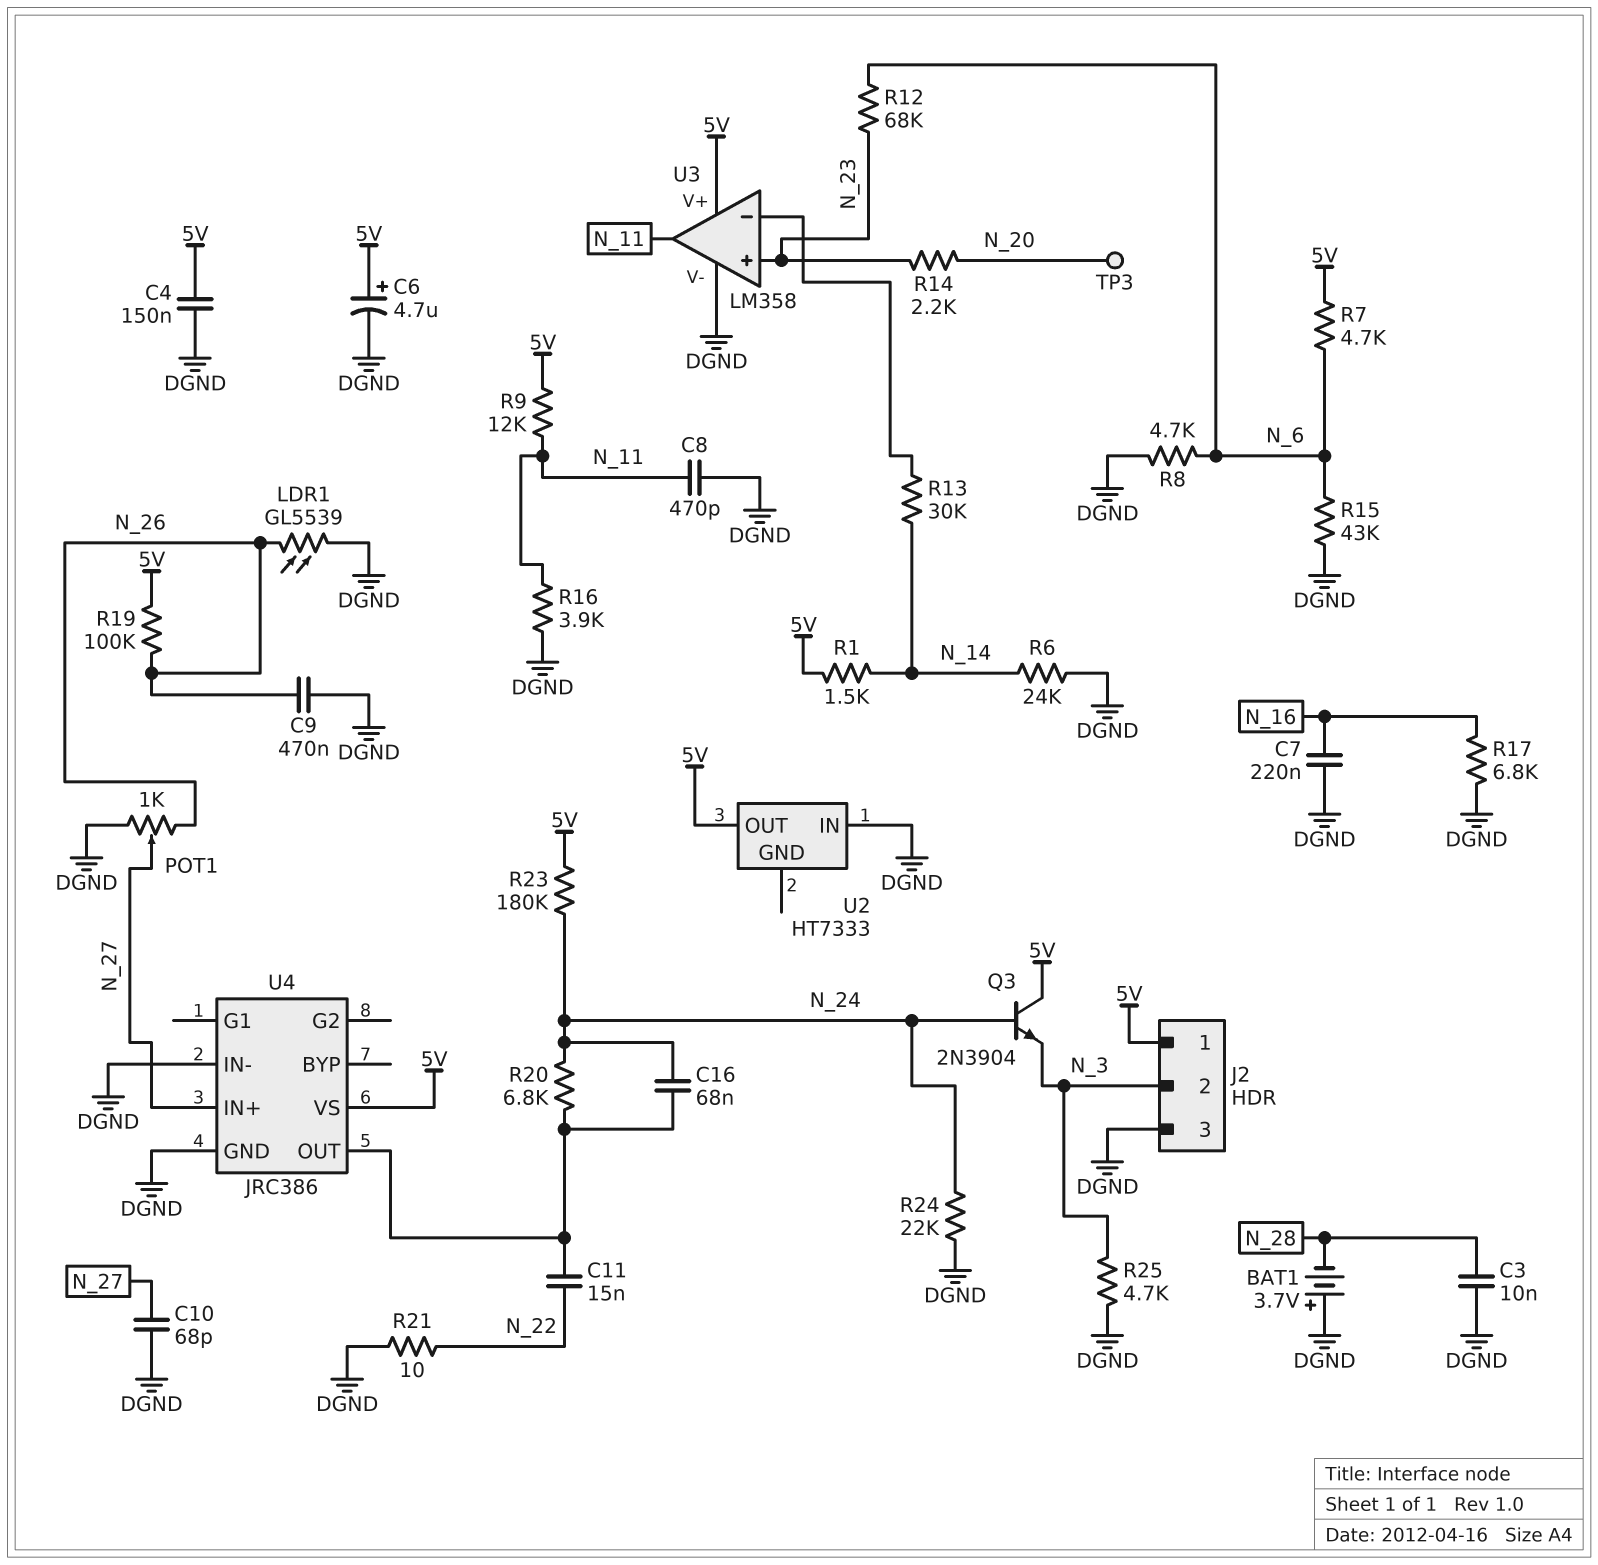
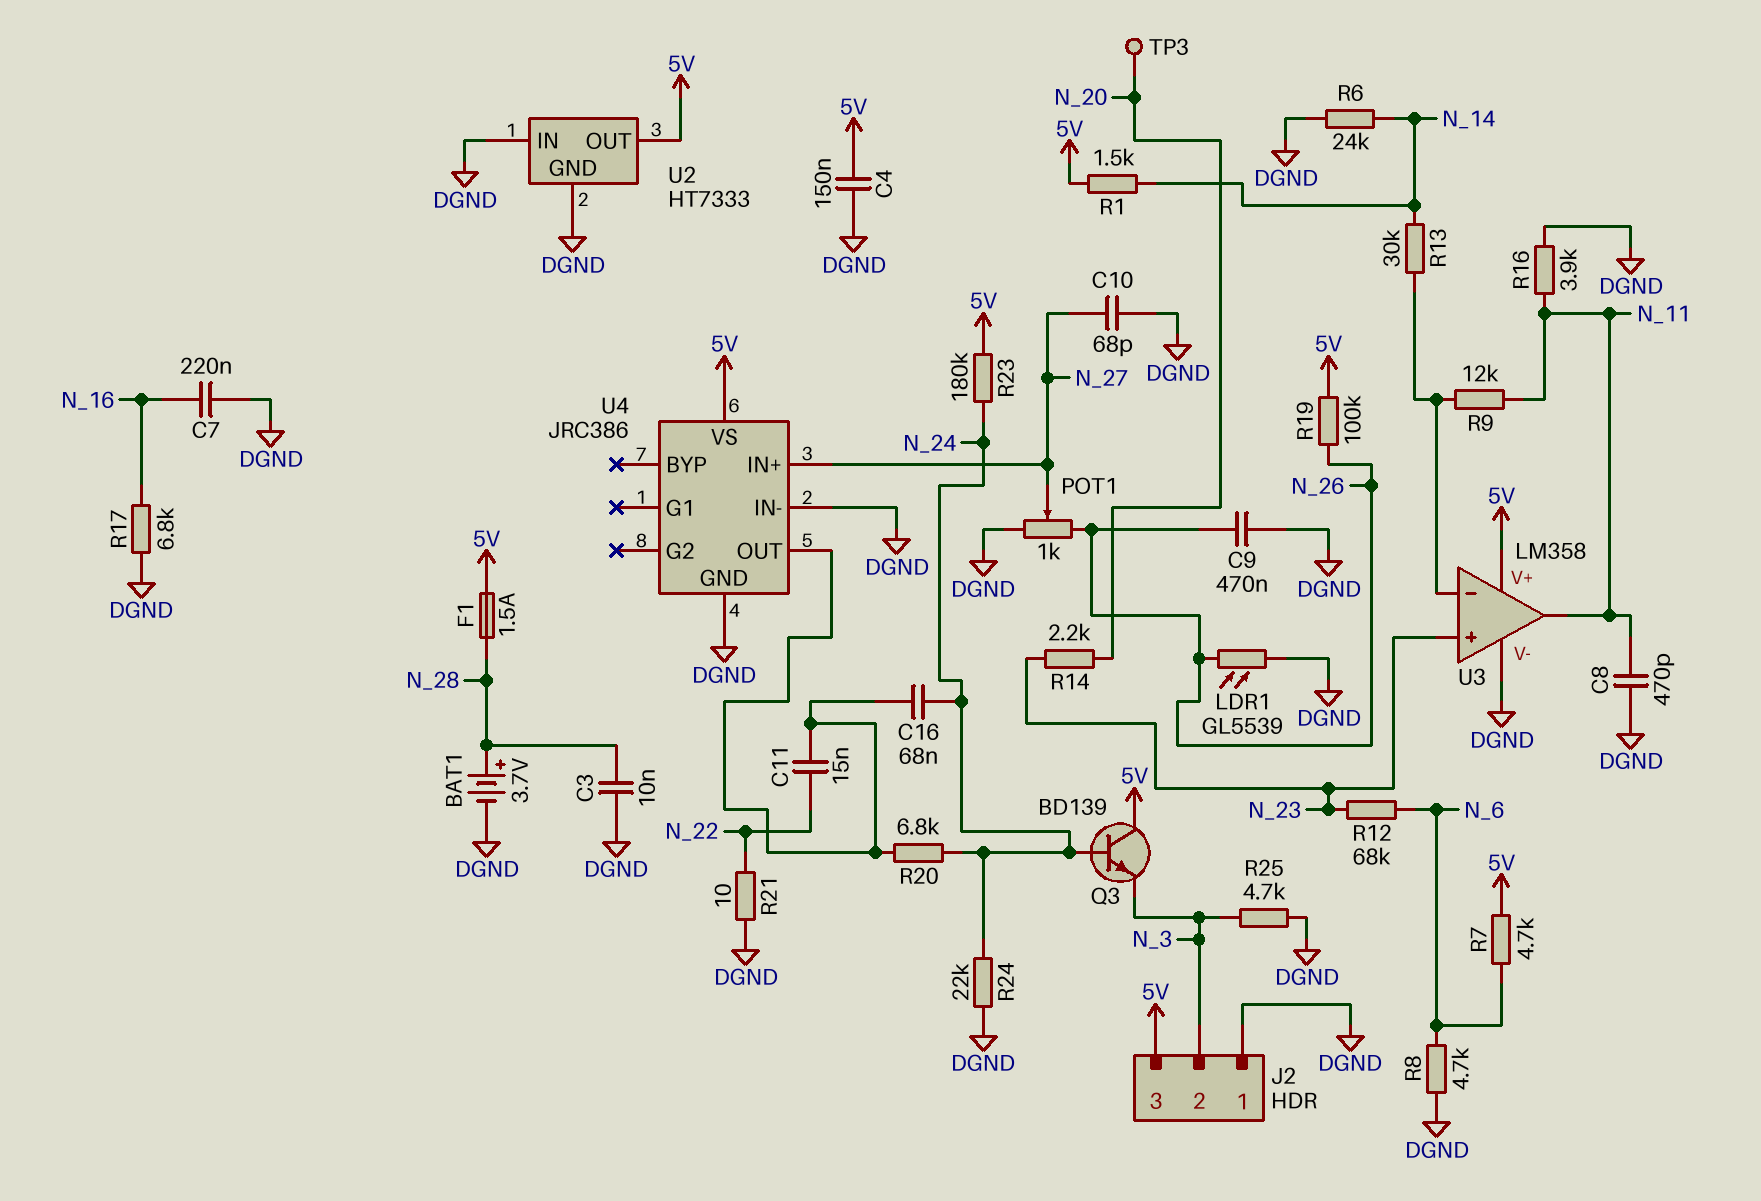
BAT1: 3.7V (plus DGND, minus N_28) -> 3.7V (plus N_28, minus DGND)
C6: 4.7uF (plus 5V, minus DGND) -> none
F1: none -> 1.5A (5V, N_28)
J2 pin 1: 5V -> DGND
J2 pin 3: DGND -> 5V
Q3: NPN 2N3904 (B N_24, C 5V, E N_3) -> NPN BD139 (B N_24, C 5V, E N_3)
R9: 12k (5V, N_11) -> 12k (N_11, U3/in-)
R15: 43k (DGND, N_6) -> none
U2 pin GND: none -> DGND

